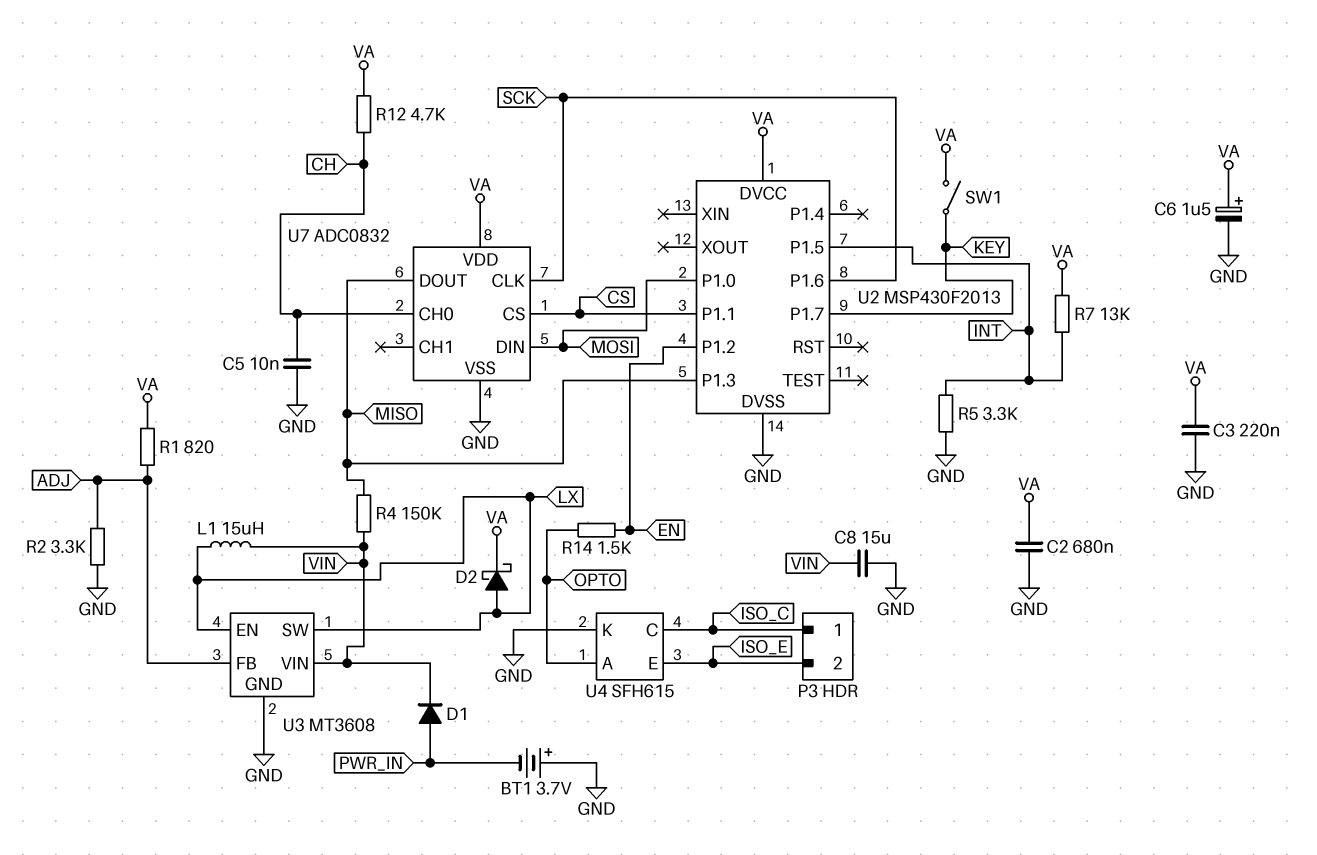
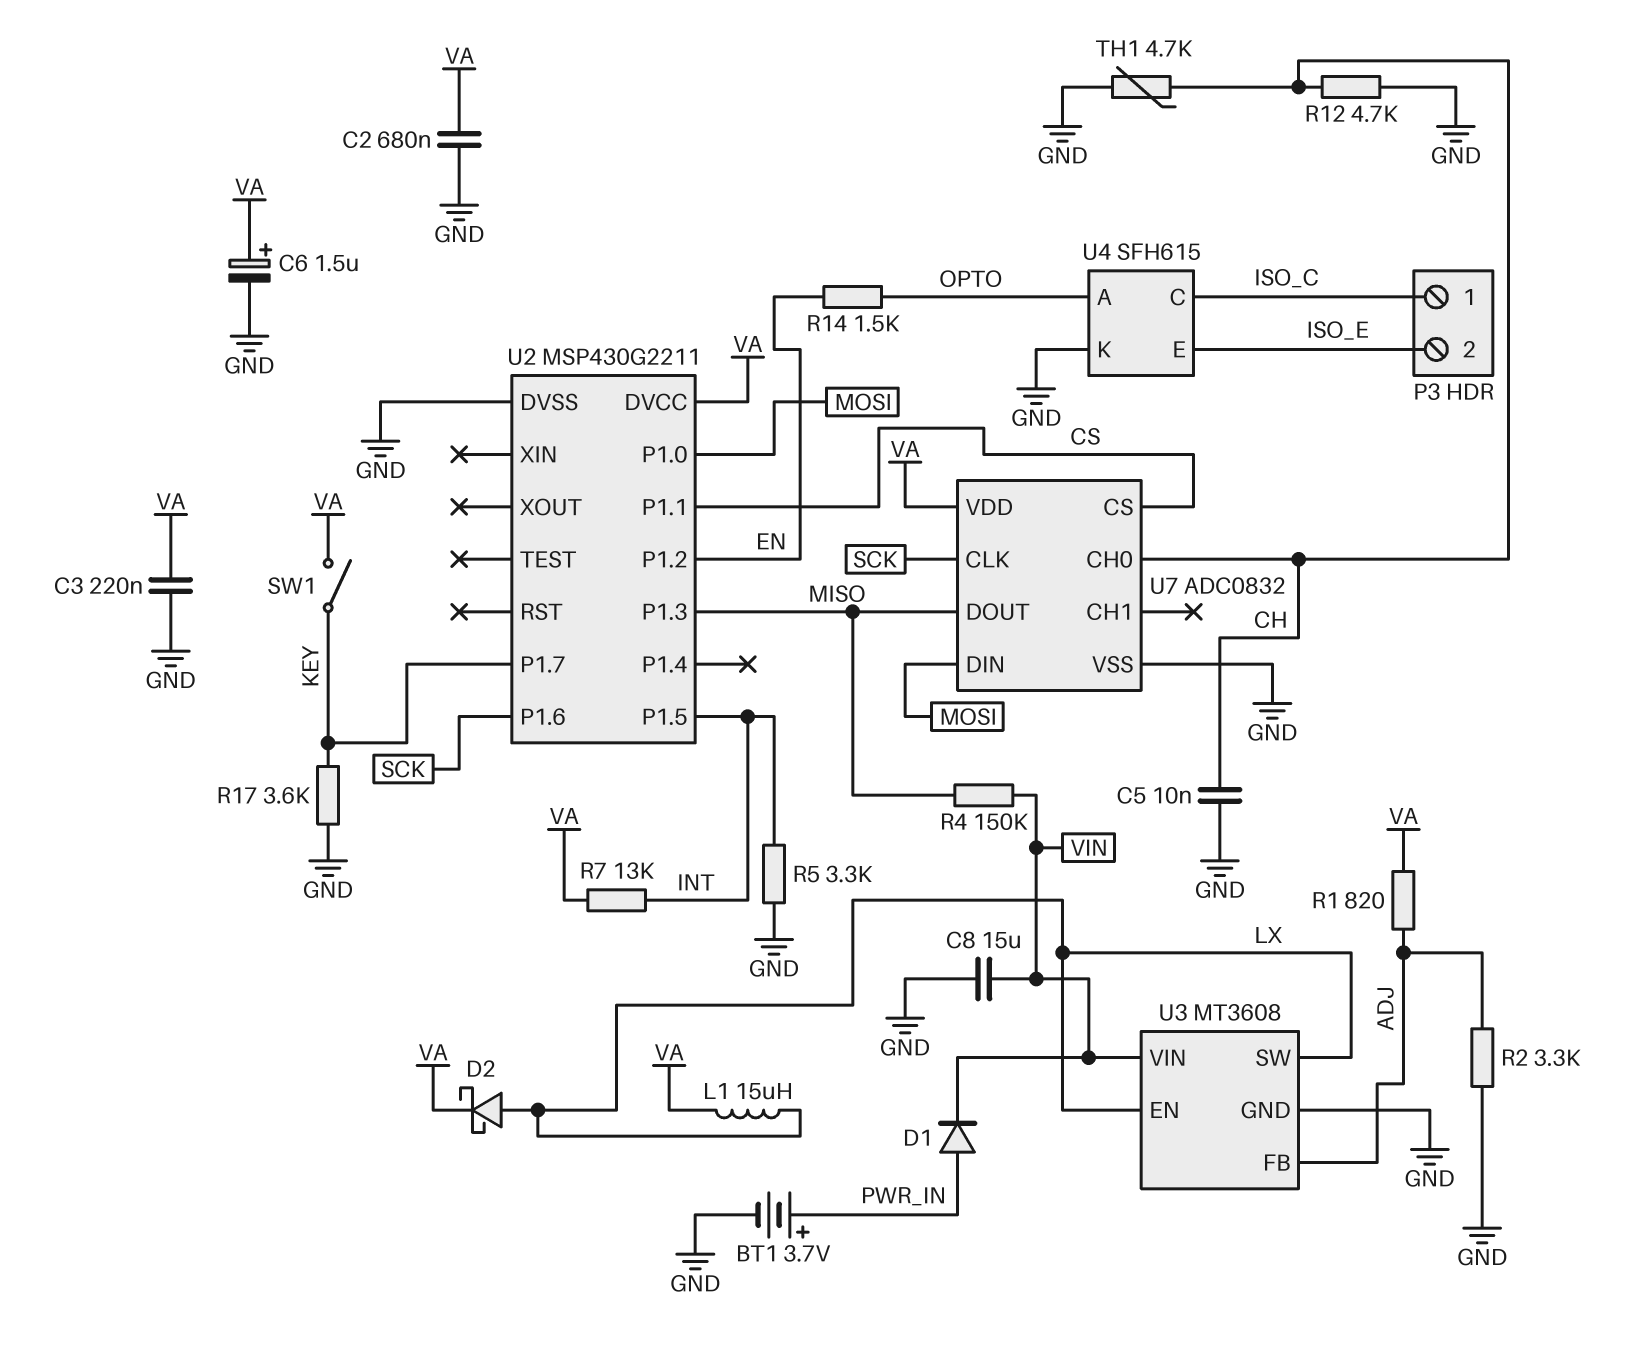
BT1: 3.7V (plus GND, minus PWR_IN) -> 3.7V (plus PWR_IN, minus GND)
L1: 15uH (LX, VIN) -> 15uH (LX, VA)
R12: 4.7k (CH, VA) -> 4.7k (CH, GND)
R17: none -> 3.6k (GND, KEY)
TH1: none -> 4.7k (CH, GND)
U2: MSP430F2013 -> MSP430G2211

